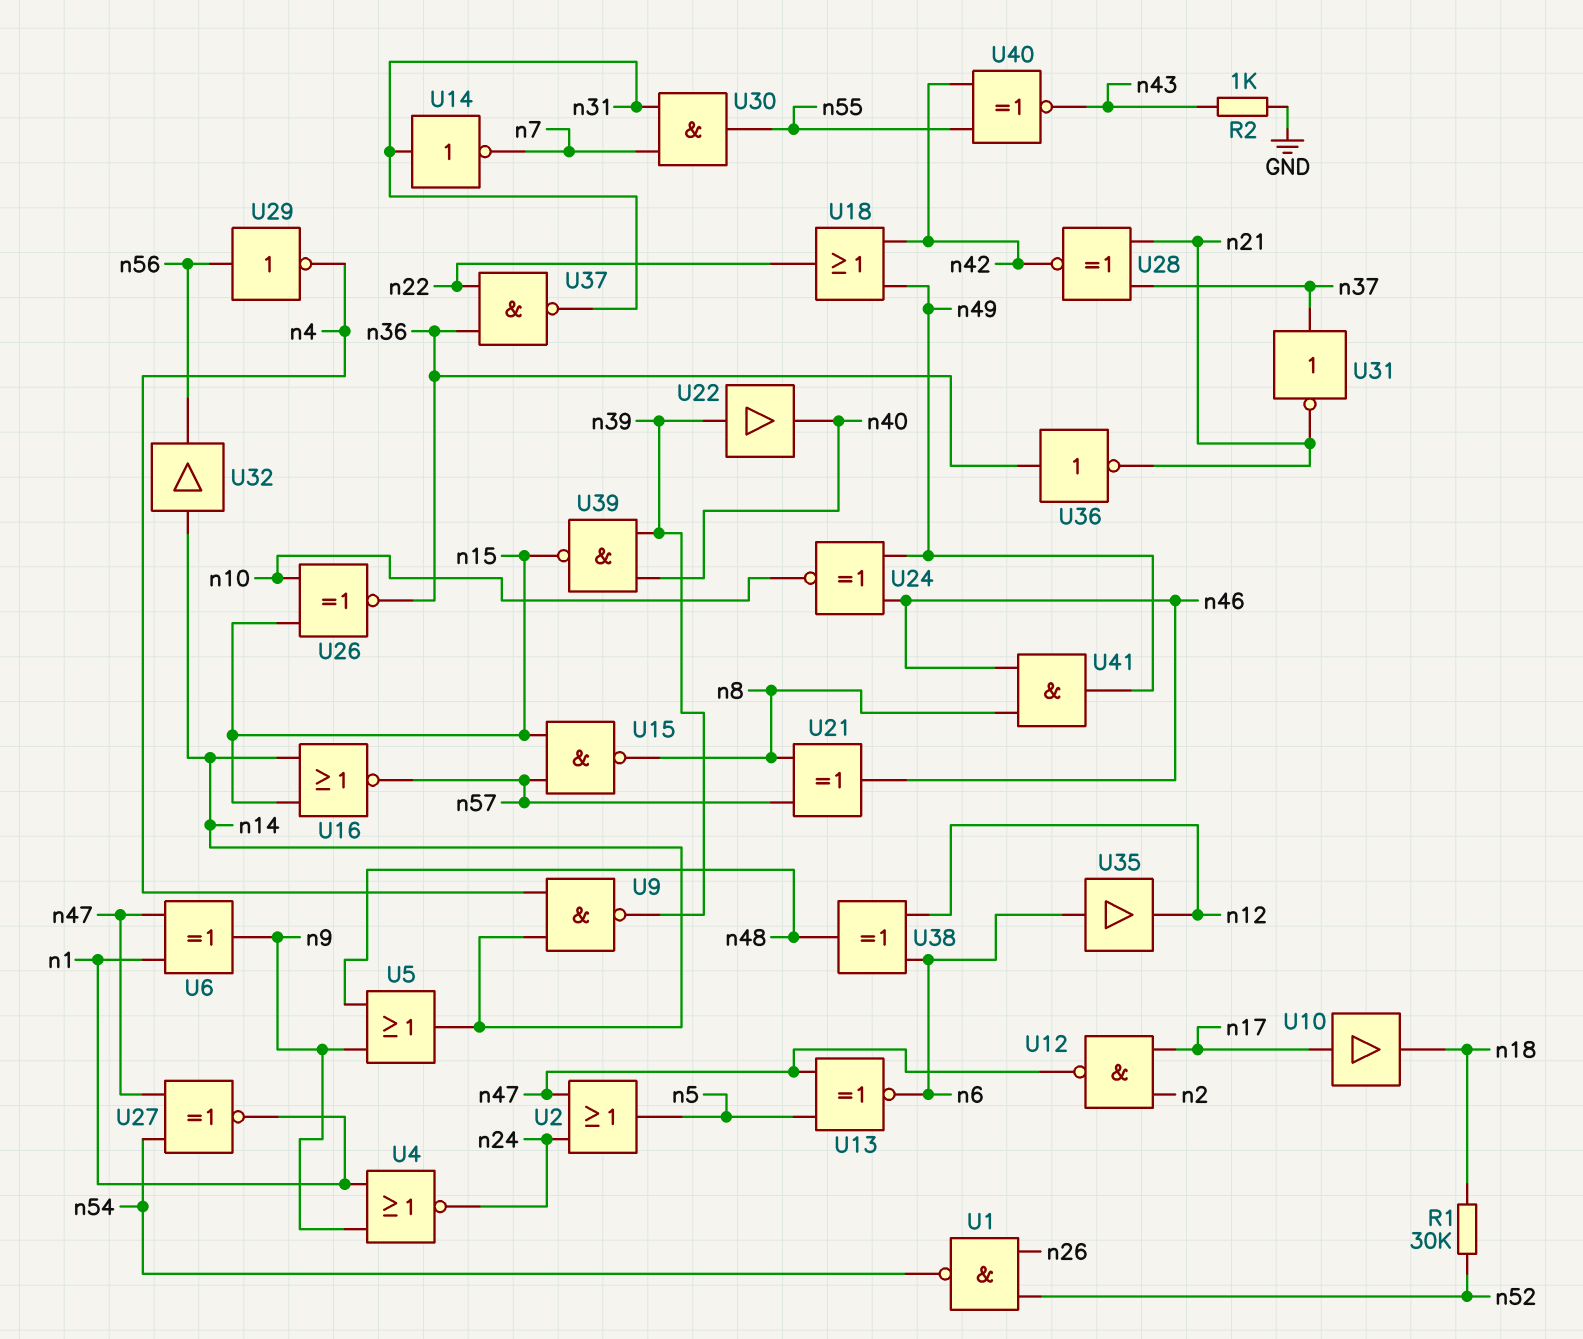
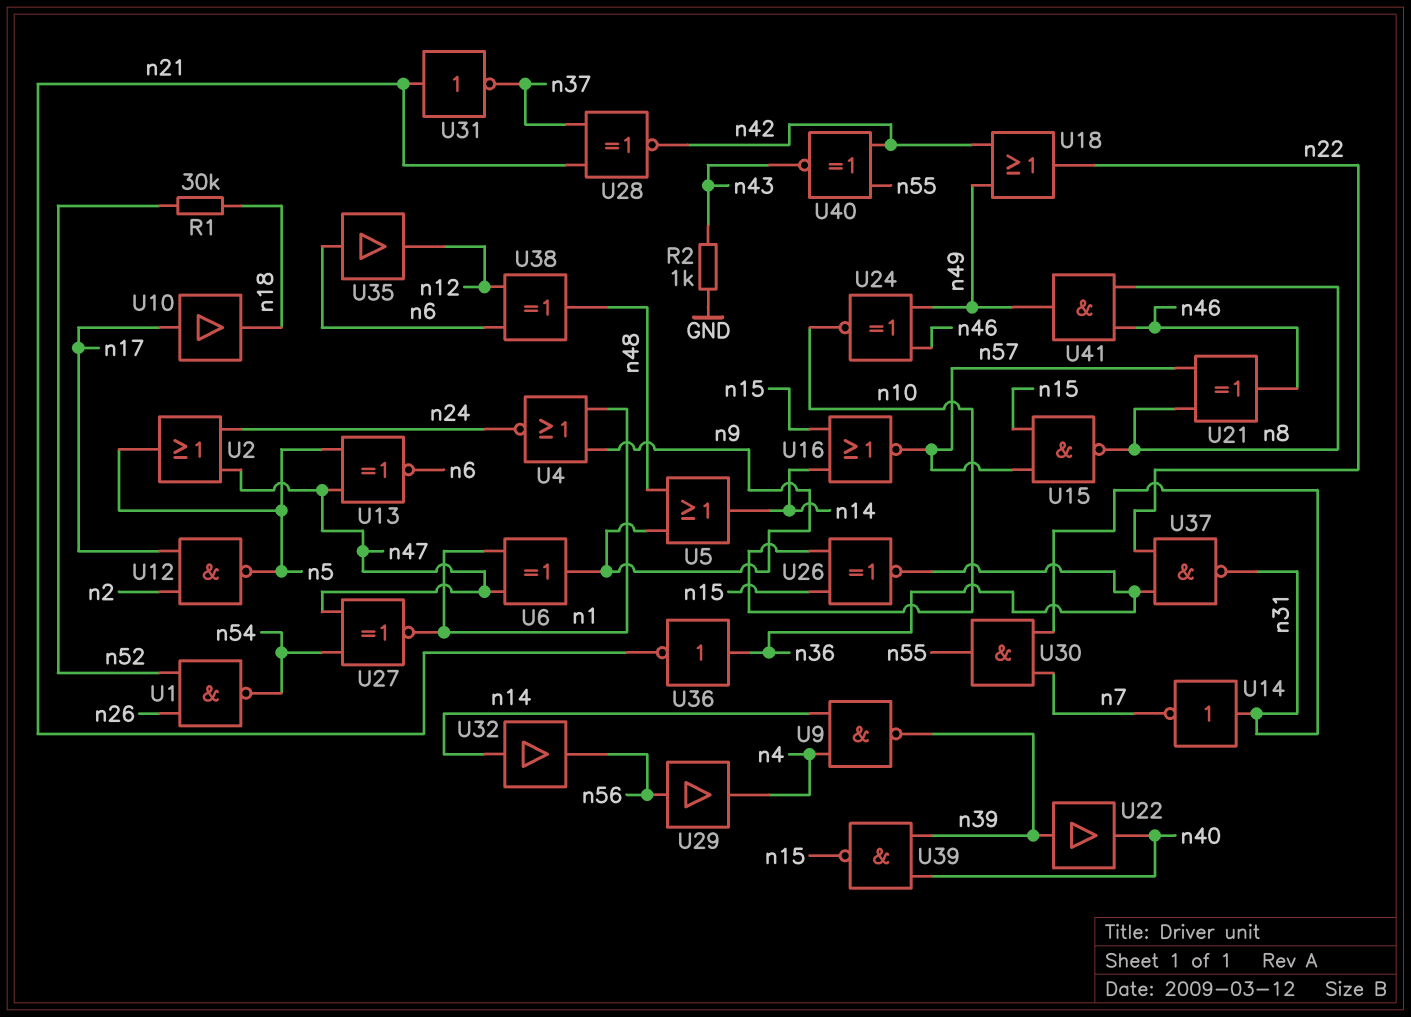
U12: NAND (in n2, in n17, out n47) -> NAND (in n2, in n17, out n5)
U29: NOT (in n56, out n4) -> buffer (in n56, out n4)
U31: NOT (in n37, out n21) -> NOT (in n21, out n37)

